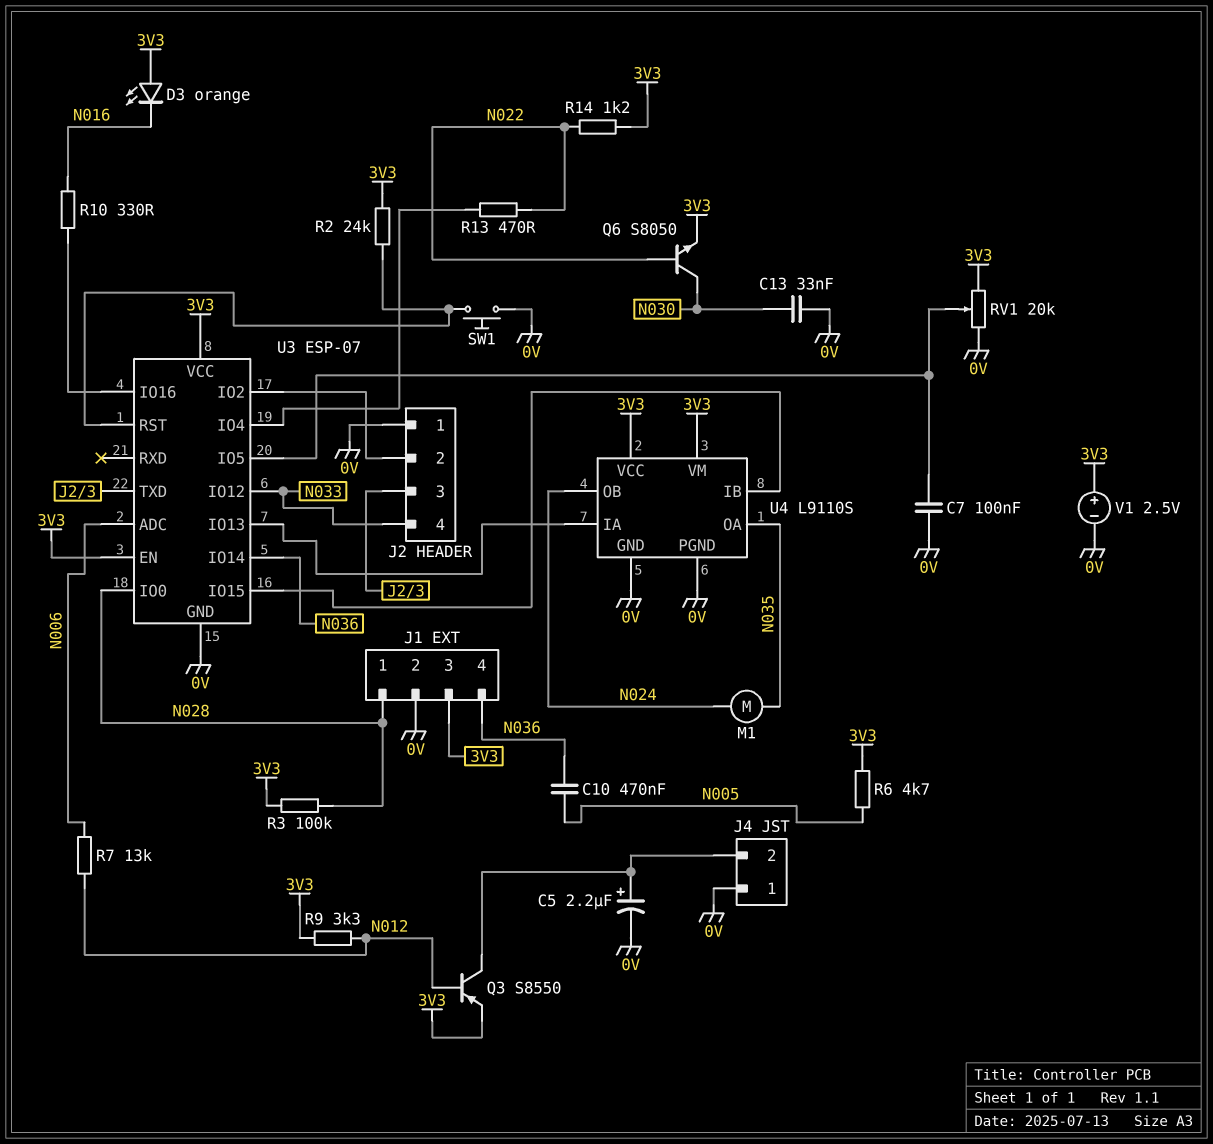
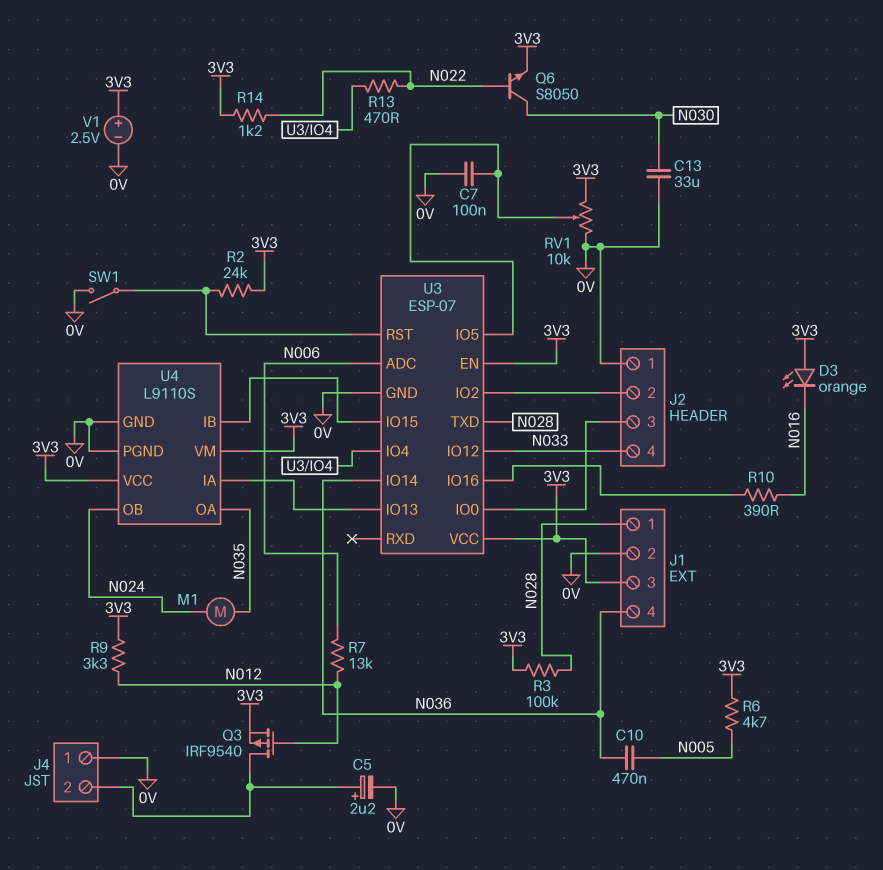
C13: 33nF (0V, N030) -> 33uF (0V, N030)
Q3: PNP S8550 (B N012, C J4/2, E 3V3) -> PMOS IRF9540 (G N012, D J4/2, S 3V3)
R10: 330 (N016, U3/IO16) -> 390 (N016, U3/IO16)
RV1: 20k (0V, 3V3, wiper U3/IO5) -> 10k (0V, 3V3, wiper U3/IO5)
SW1: button (0V, U3/RST) -> switch (0V, U3/RST)
U3 pin IO0: N028 -> J2/3
U3 pin TXD: J2/3 -> N028

